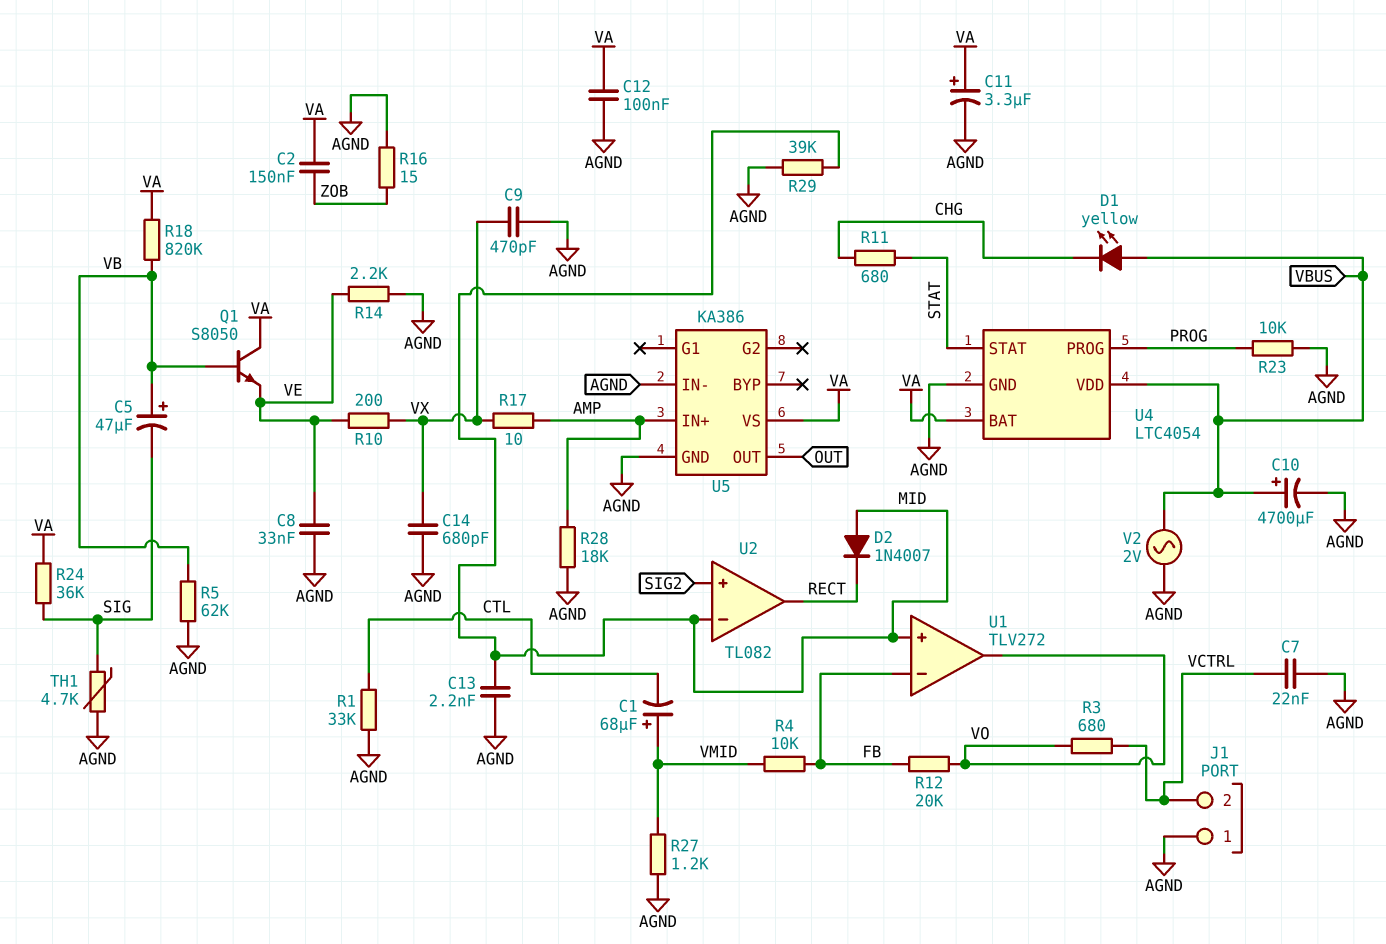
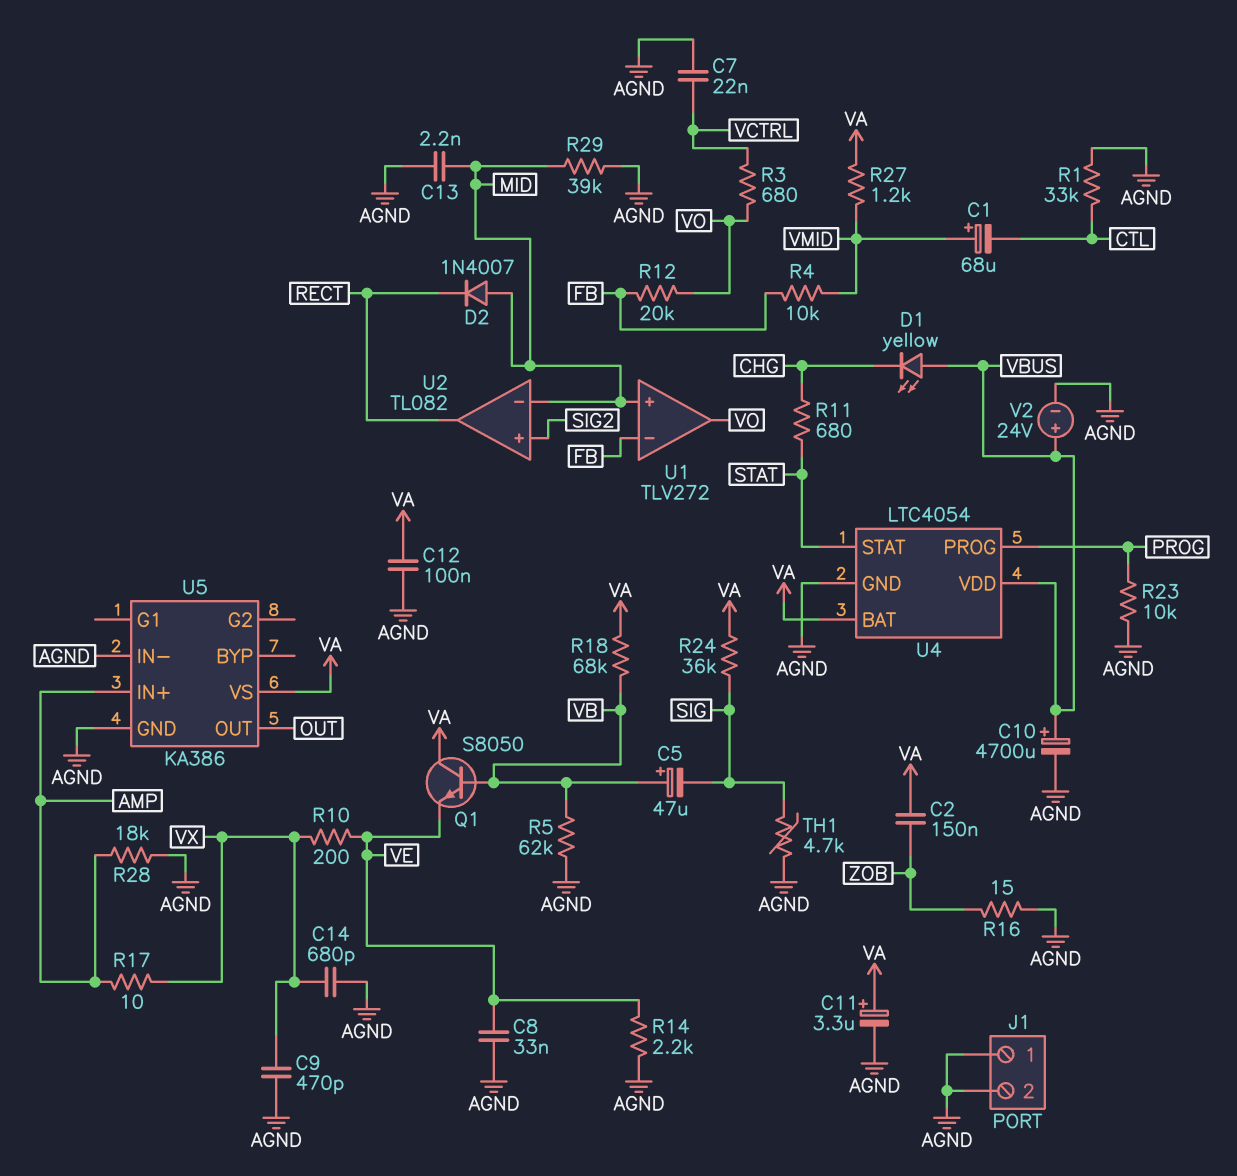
J1 pin 2: VCTRL -> AGND
R18: 820k (VA, VB) -> 68k (VA, VB)
R27: 1.2k (AGND, VMID) -> 1.2k (VA, VMID)
V2: AC 2V (AGND, VBUS) -> 24V (plus VBUS, minus AGND)

